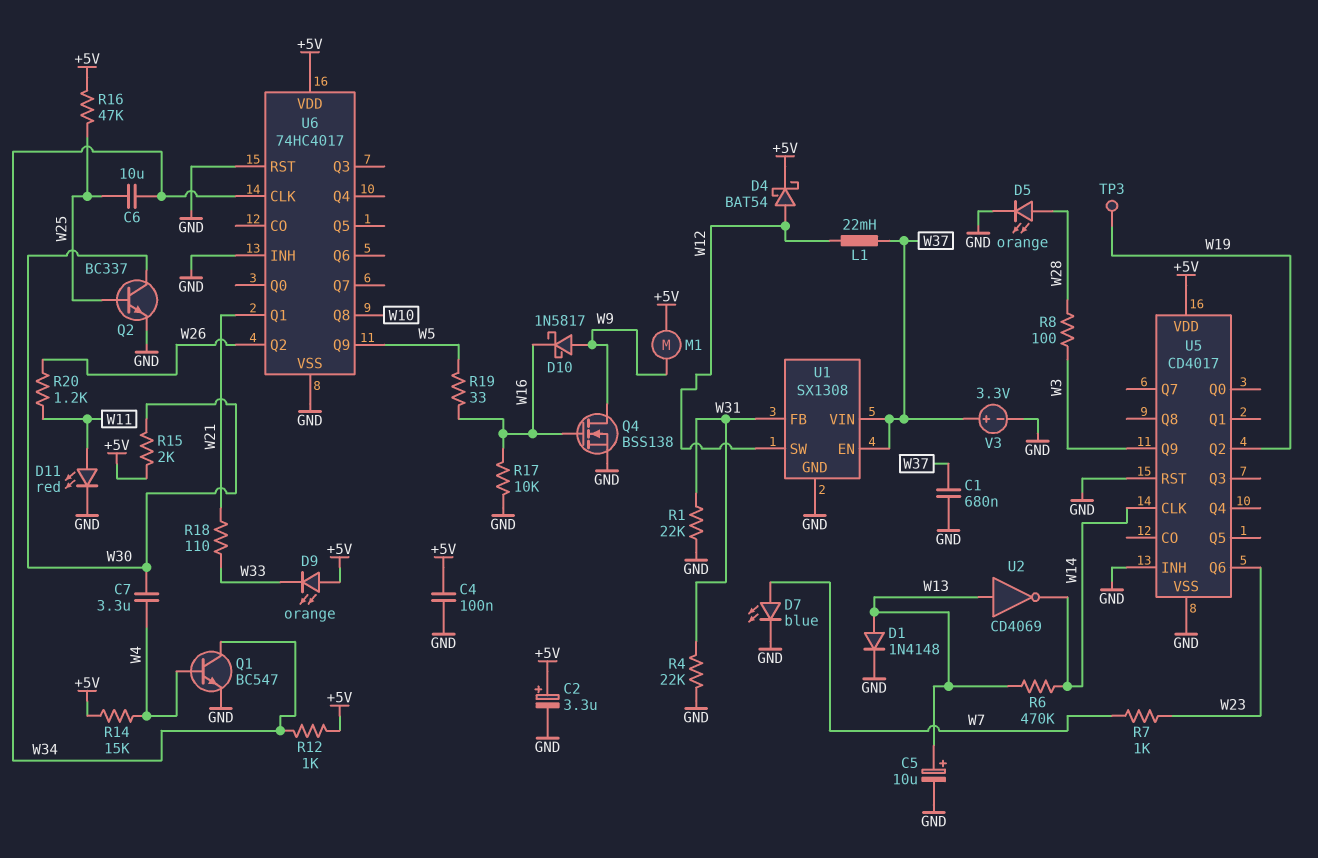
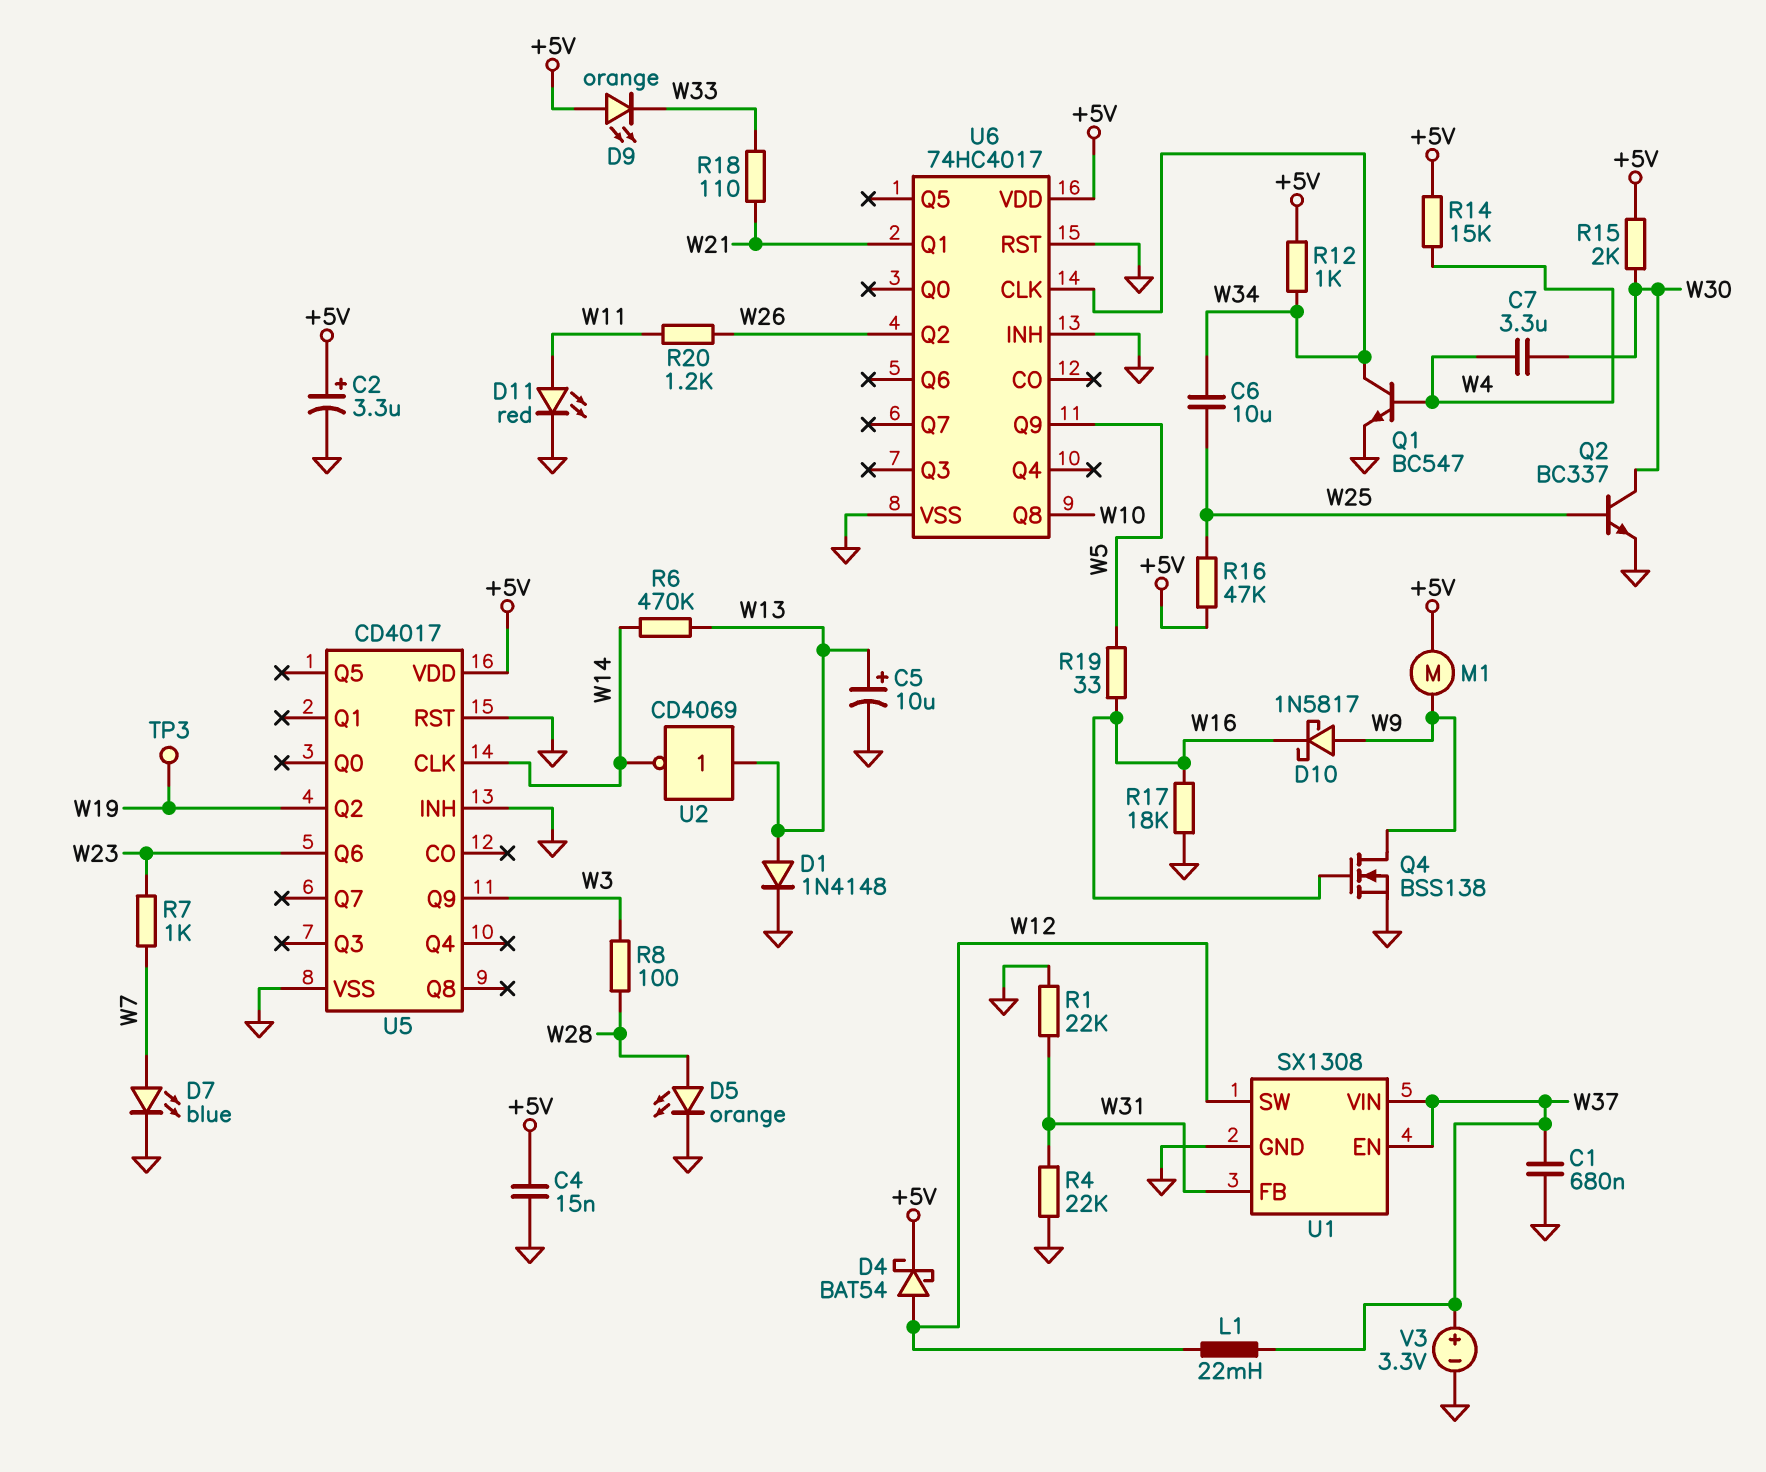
C4: 100nF (+5V, GND) -> 15nF (+5V, GND)
R17: 10k (GND, W16) -> 18k (GND, W16)

